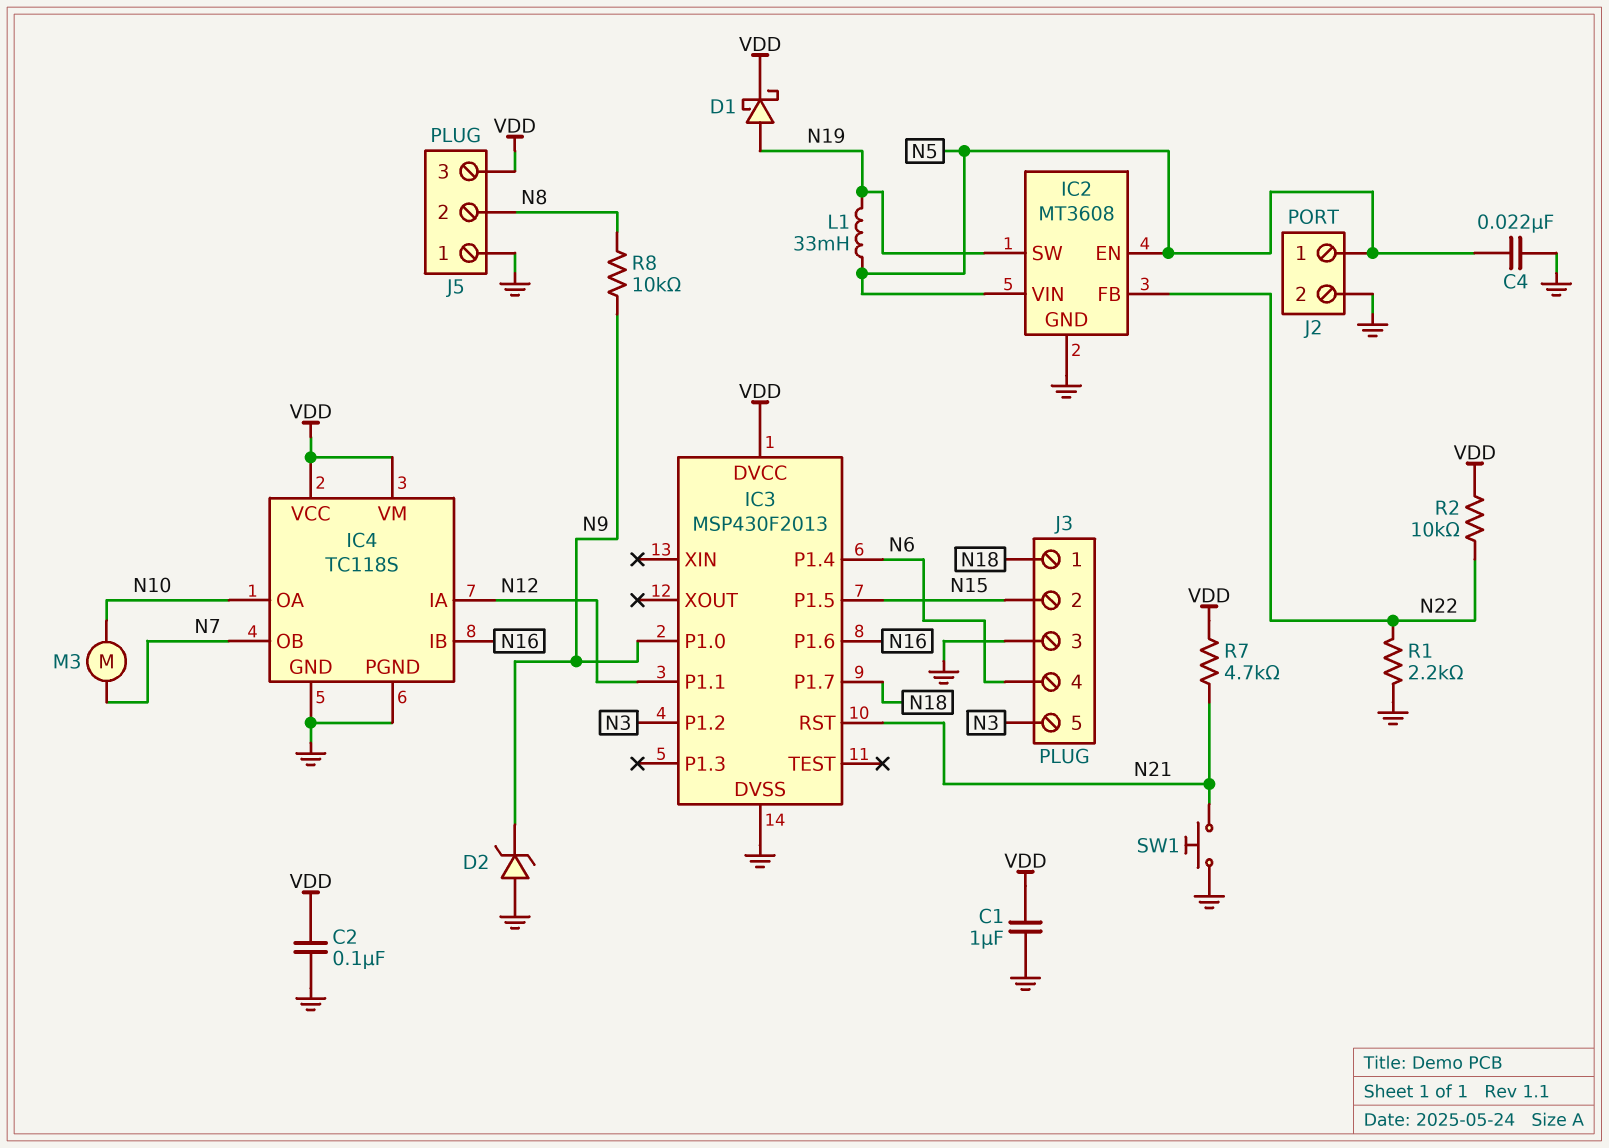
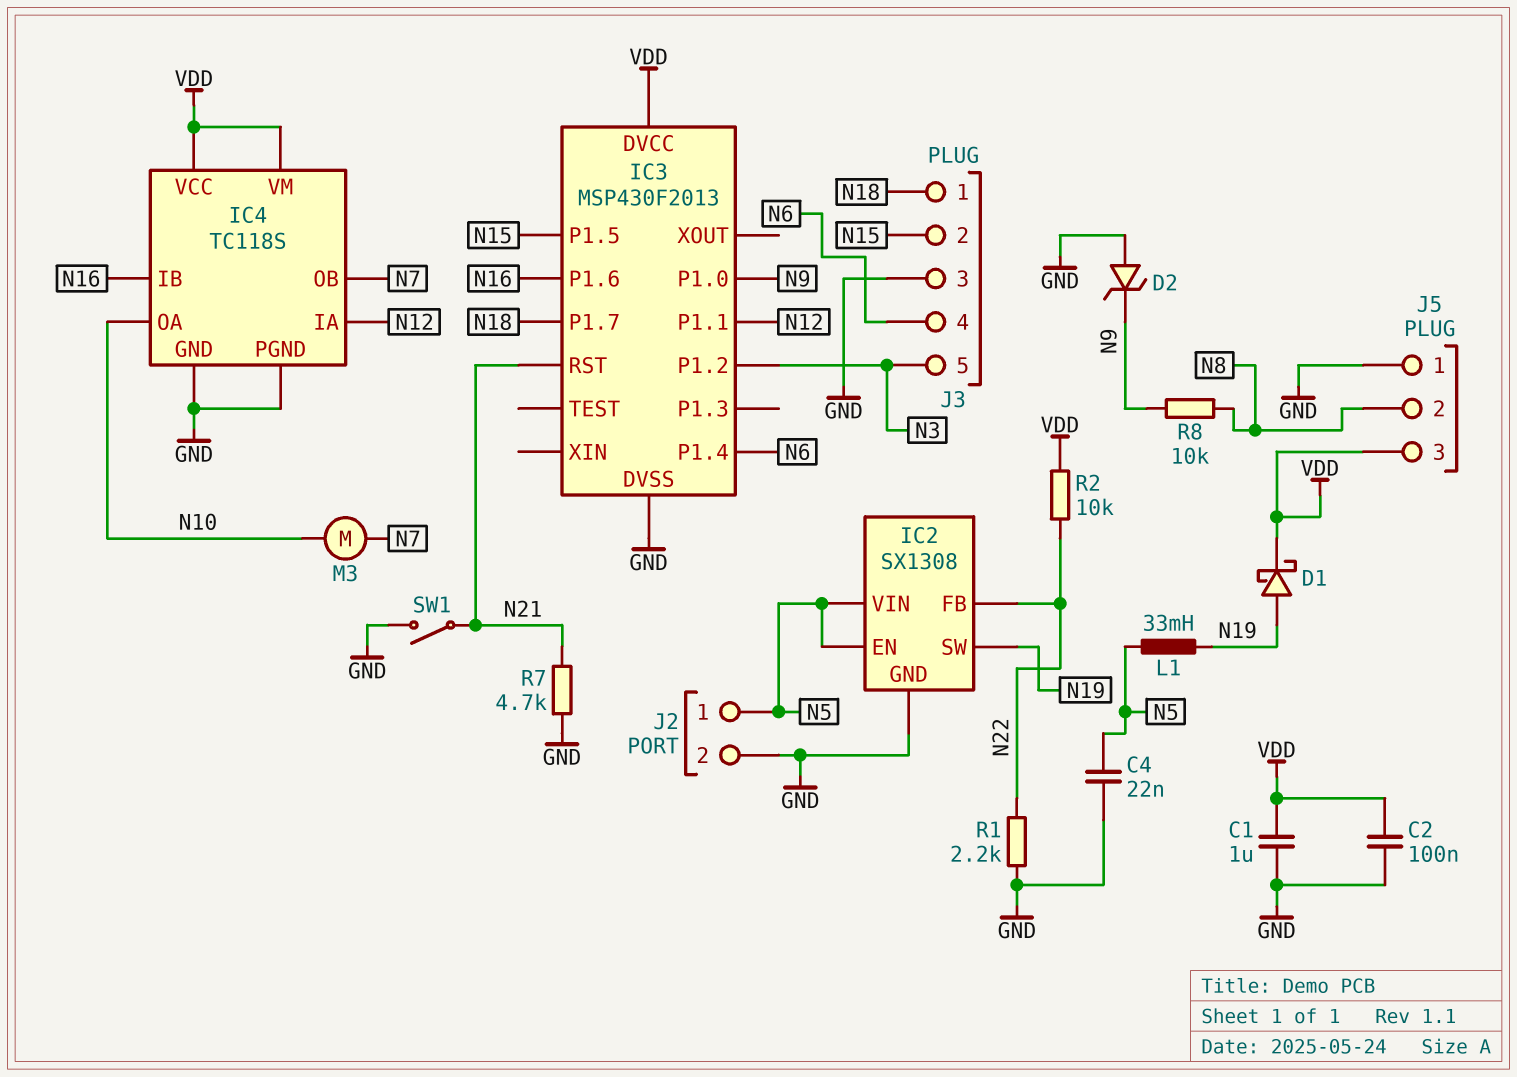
IC2: MT3608 -> SX1308
R7: 4.7k (N21, VDD) -> 4.7k (GND, N21)
SW1: button (GND, N21) -> switch (GND, N21)

